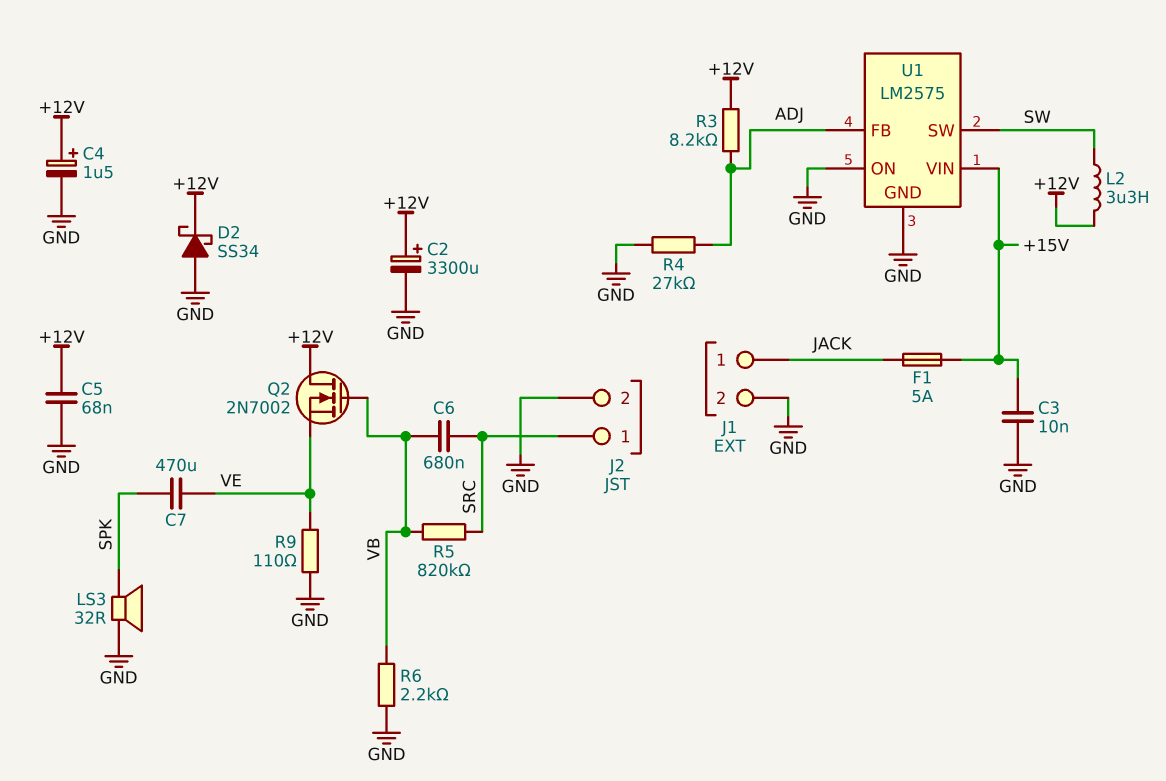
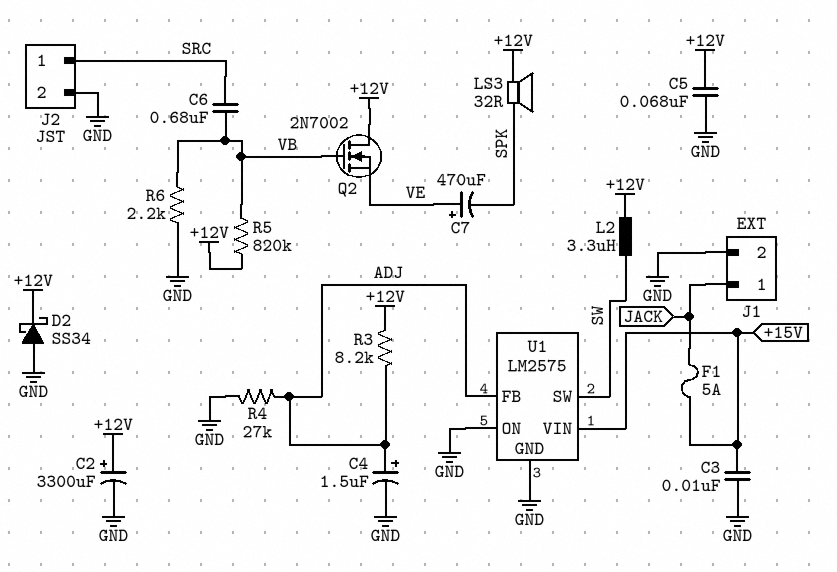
C4: 1.5uF (plus +12V, minus GND) -> 1.5uF (plus ADJ, minus GND)
C7: 470uF (SPK, VE) -> 470uF (plus VE, minus SPK)
LS3: speaker 32R (GND, SPK) -> speaker 32R (+12V, SPK)
R5: 820k (SRC, VB) -> 820k (+12V, VB)
R9: 110 (GND, VE) -> none

